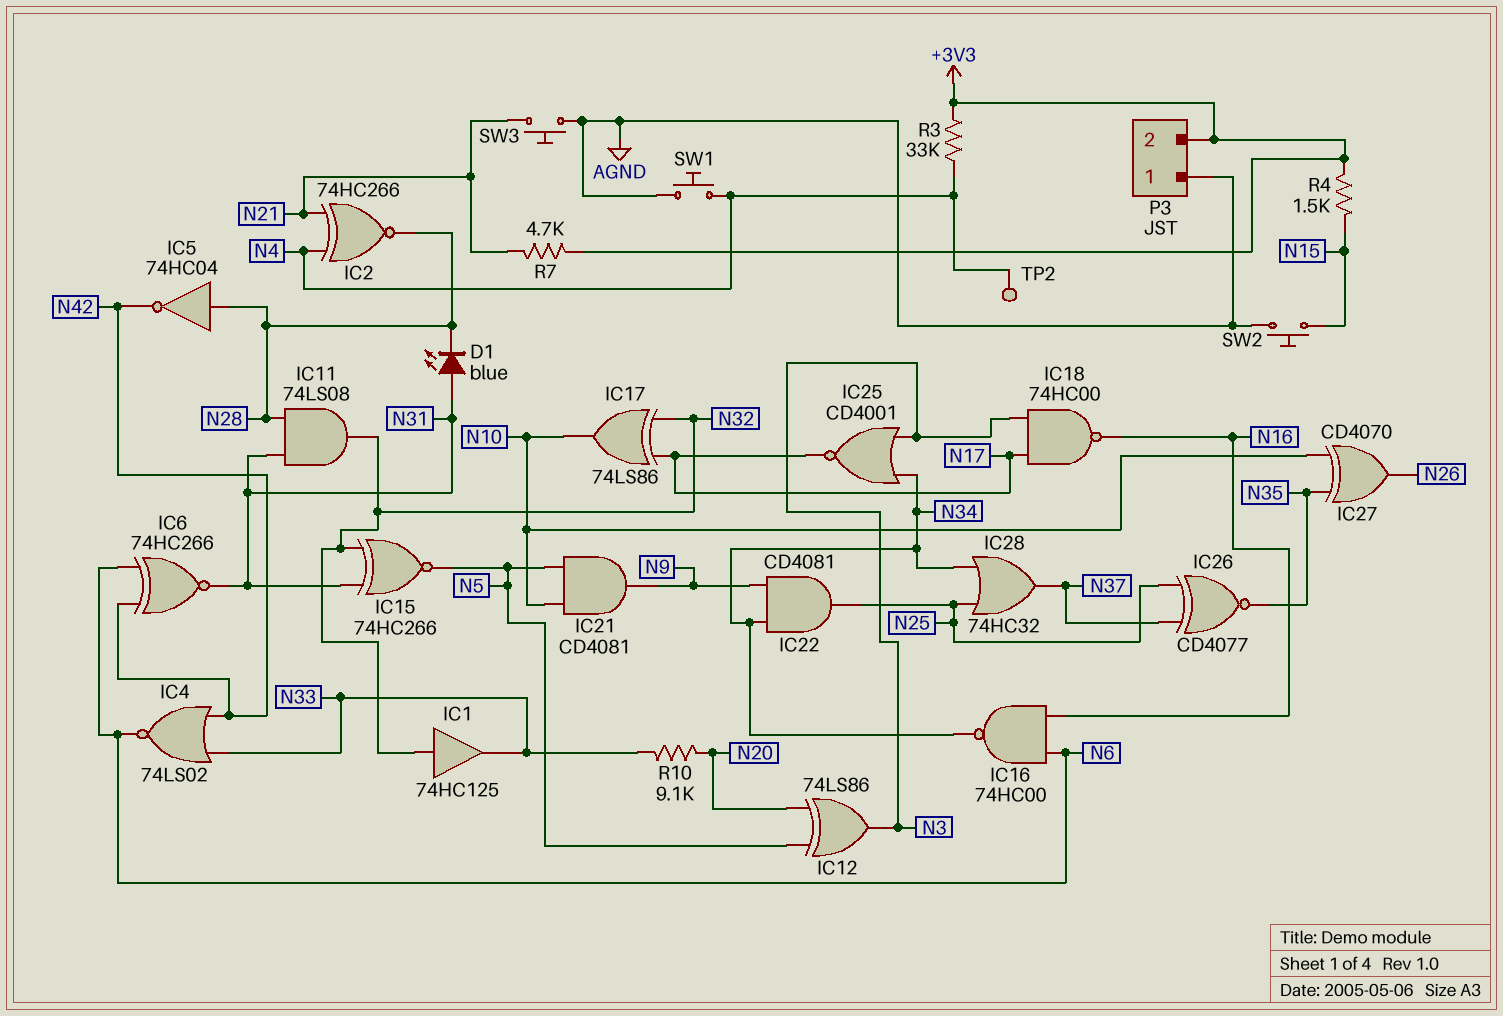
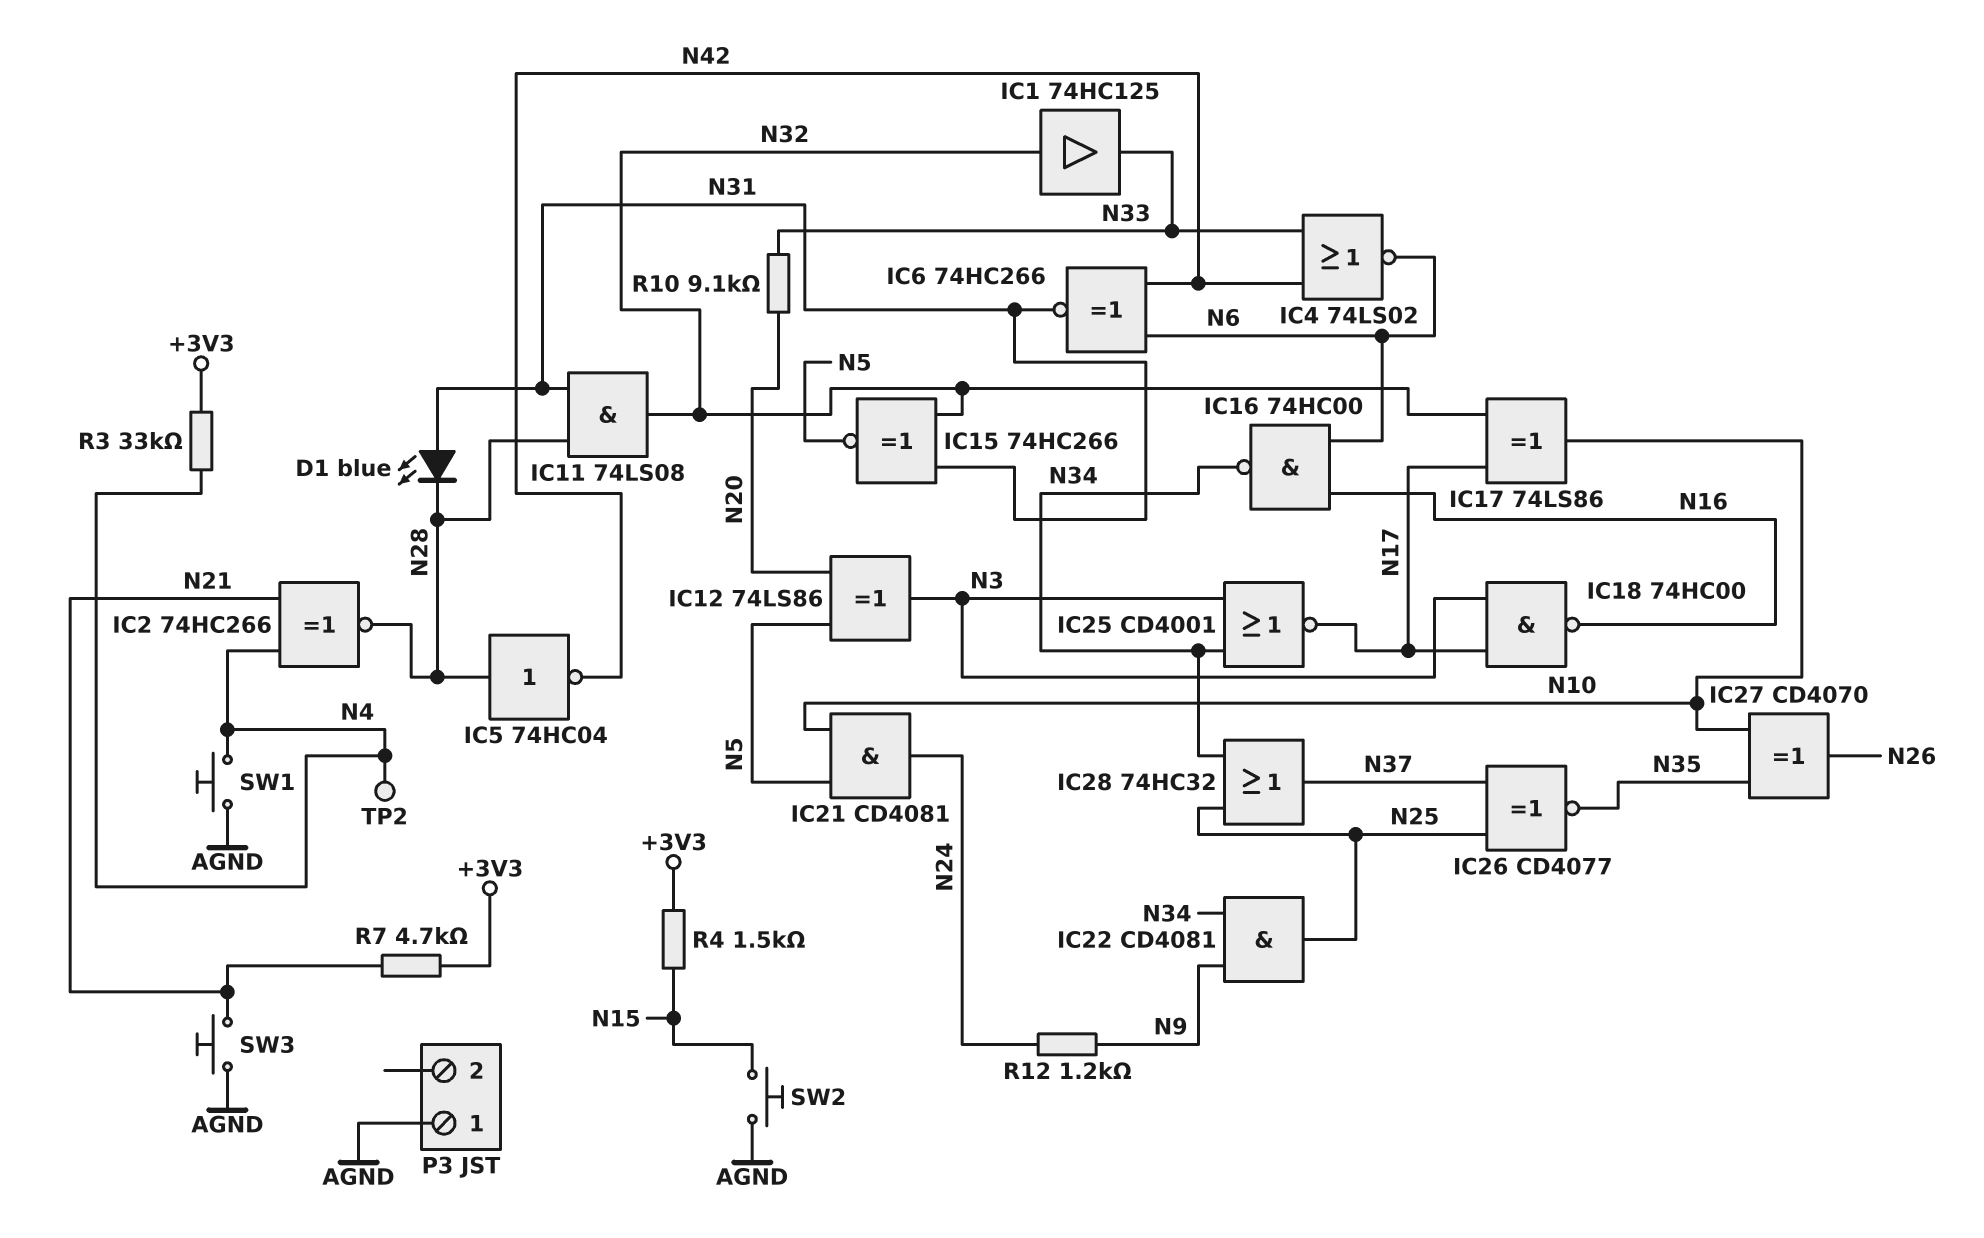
IC21: AND CD4081 (in N5, in N10, out N9) -> AND CD4081 (in N5, in N10, out N24)
P3 pin 2: +3V3 -> none
R12: none -> 1.2k (N9, N24)

